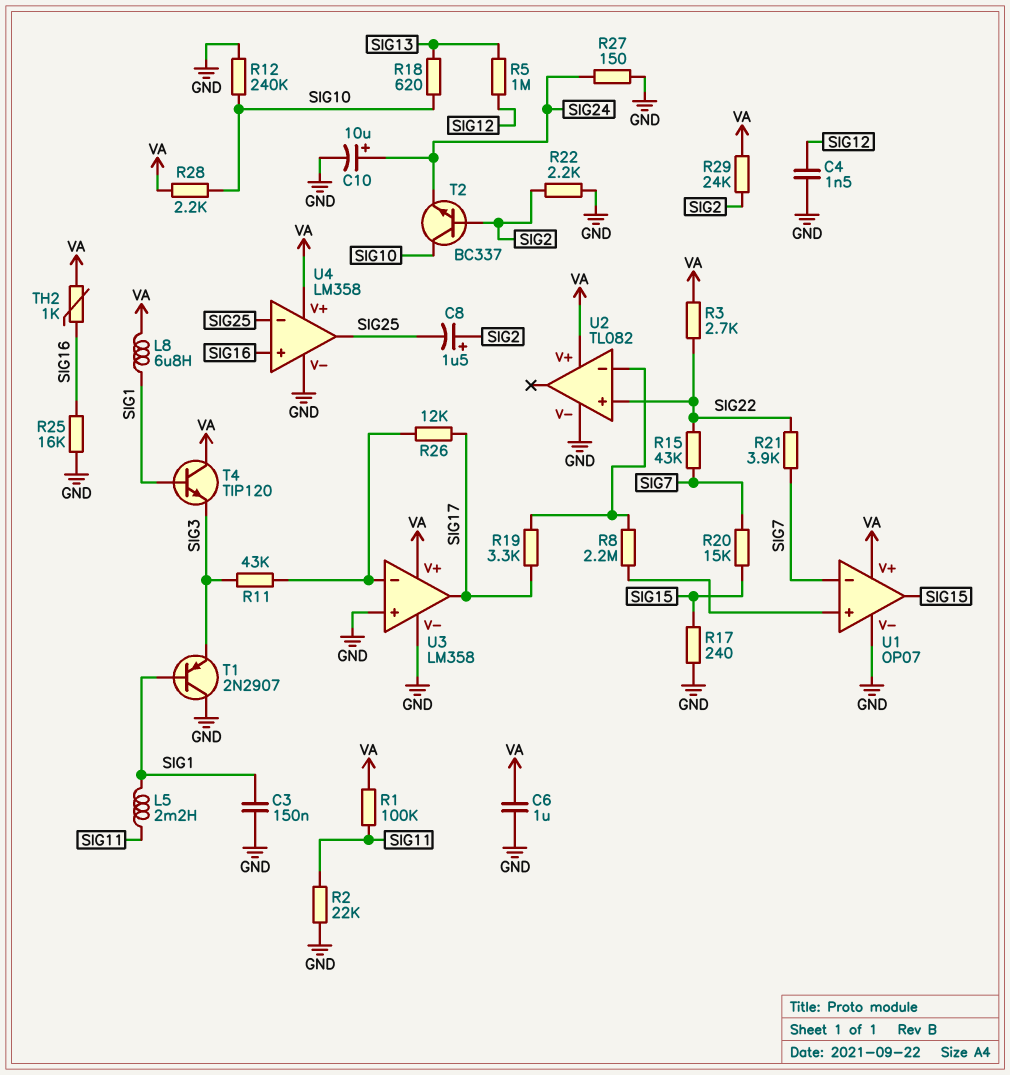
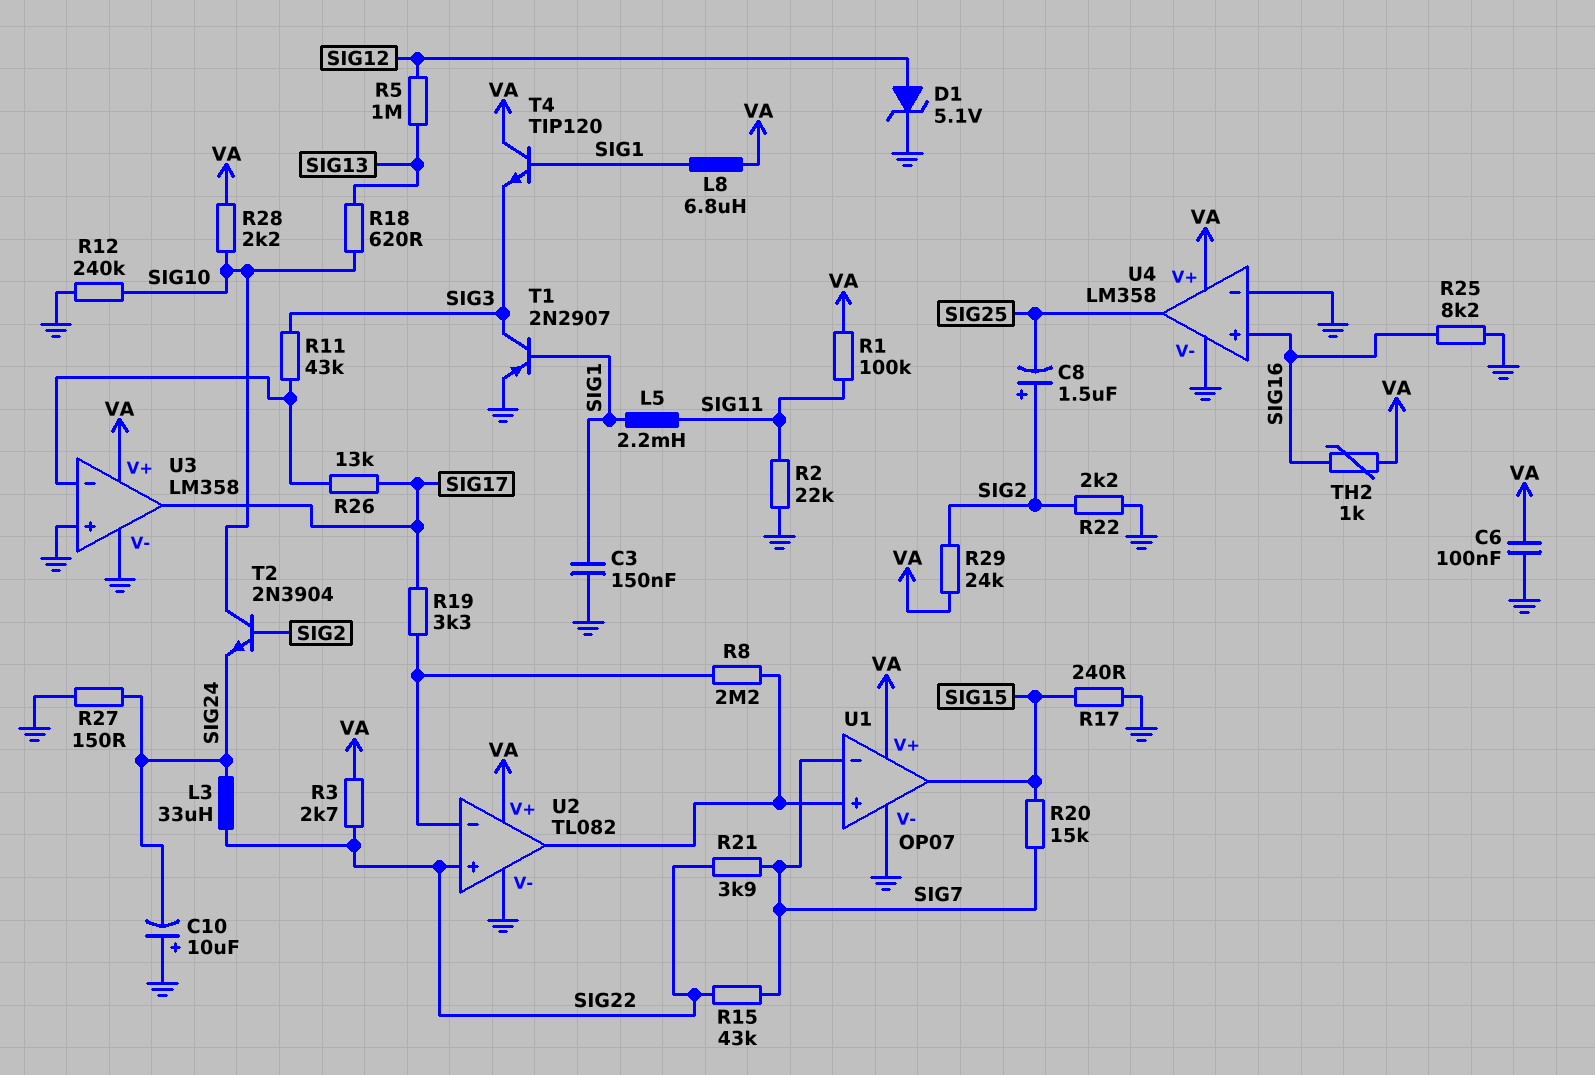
C4: 1.5nF (GND, SIG12) -> none
C6: 1uF (GND, VA) -> 100nF (GND, VA)
C10: 10uF (plus SIG24, minus GND) -> 10uF (plus GND, minus SIG24)
D1: none -> zener 5.1V (A SIG12, K GND)
L3: none -> 33uH (SIG22, SIG24)
R25: 16k (GND, SIG16) -> 8.2k (GND, SIG16)
R26: 12k (SIG17, U3/in-) -> 13k (SIG17, U3/in-)
T1: PNP 2N2907 (B SIG1, C GND, E SIG3) -> PNP 2N2907 (B SIG1, C SIG3, E GND)
T2: NPN BC337 (B SIG2, C SIG10, E SIG24) -> NPN 2N3904 (B SIG2, C SIG10, E SIG24)
U2 pin out: none -> U1/in+
U4 pin in-: SIG25 -> GND

